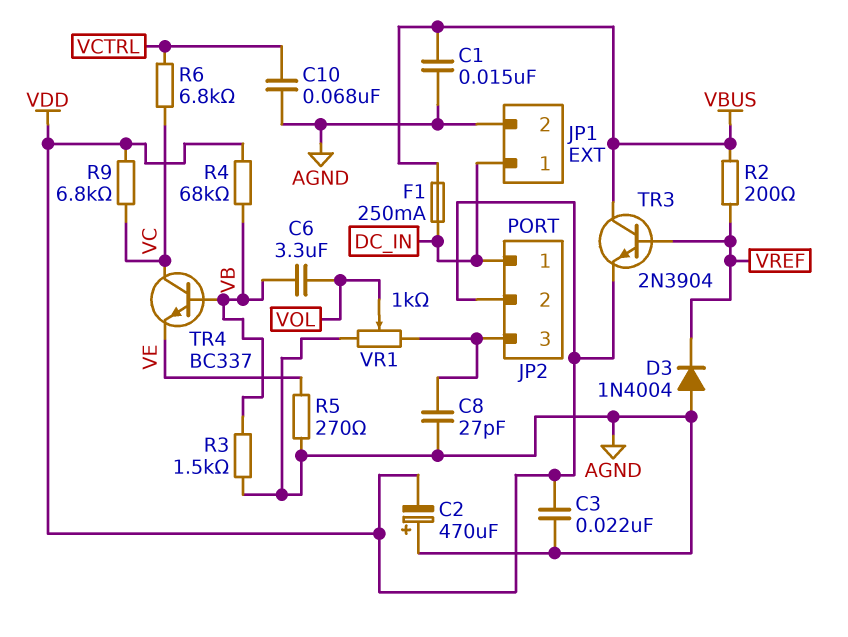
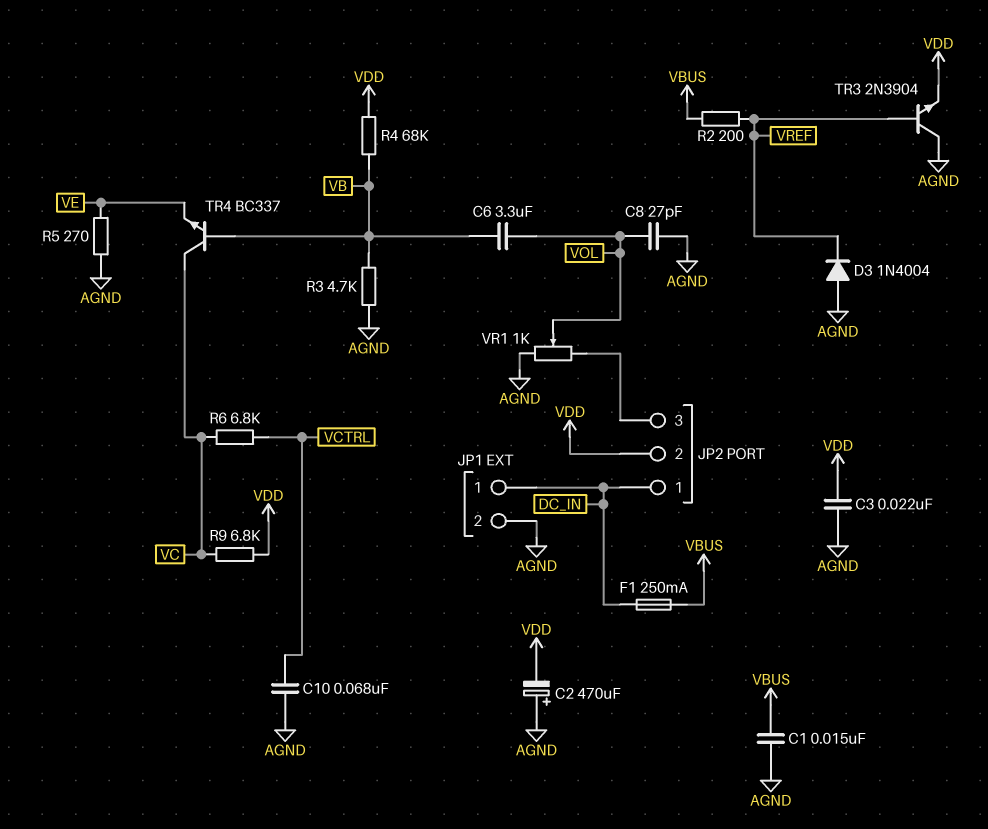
C8: 27pF (AGND, JP2/3) -> 27pF (AGND, VOL)
R3: 1.5k (AGND, VB) -> 4.7k (AGND, VB)
TR3: NPN 2N3904 (B VREF, C VBUS, E VDD) -> NPN 2N3904 (B VREF, C AGND, E VDD)

